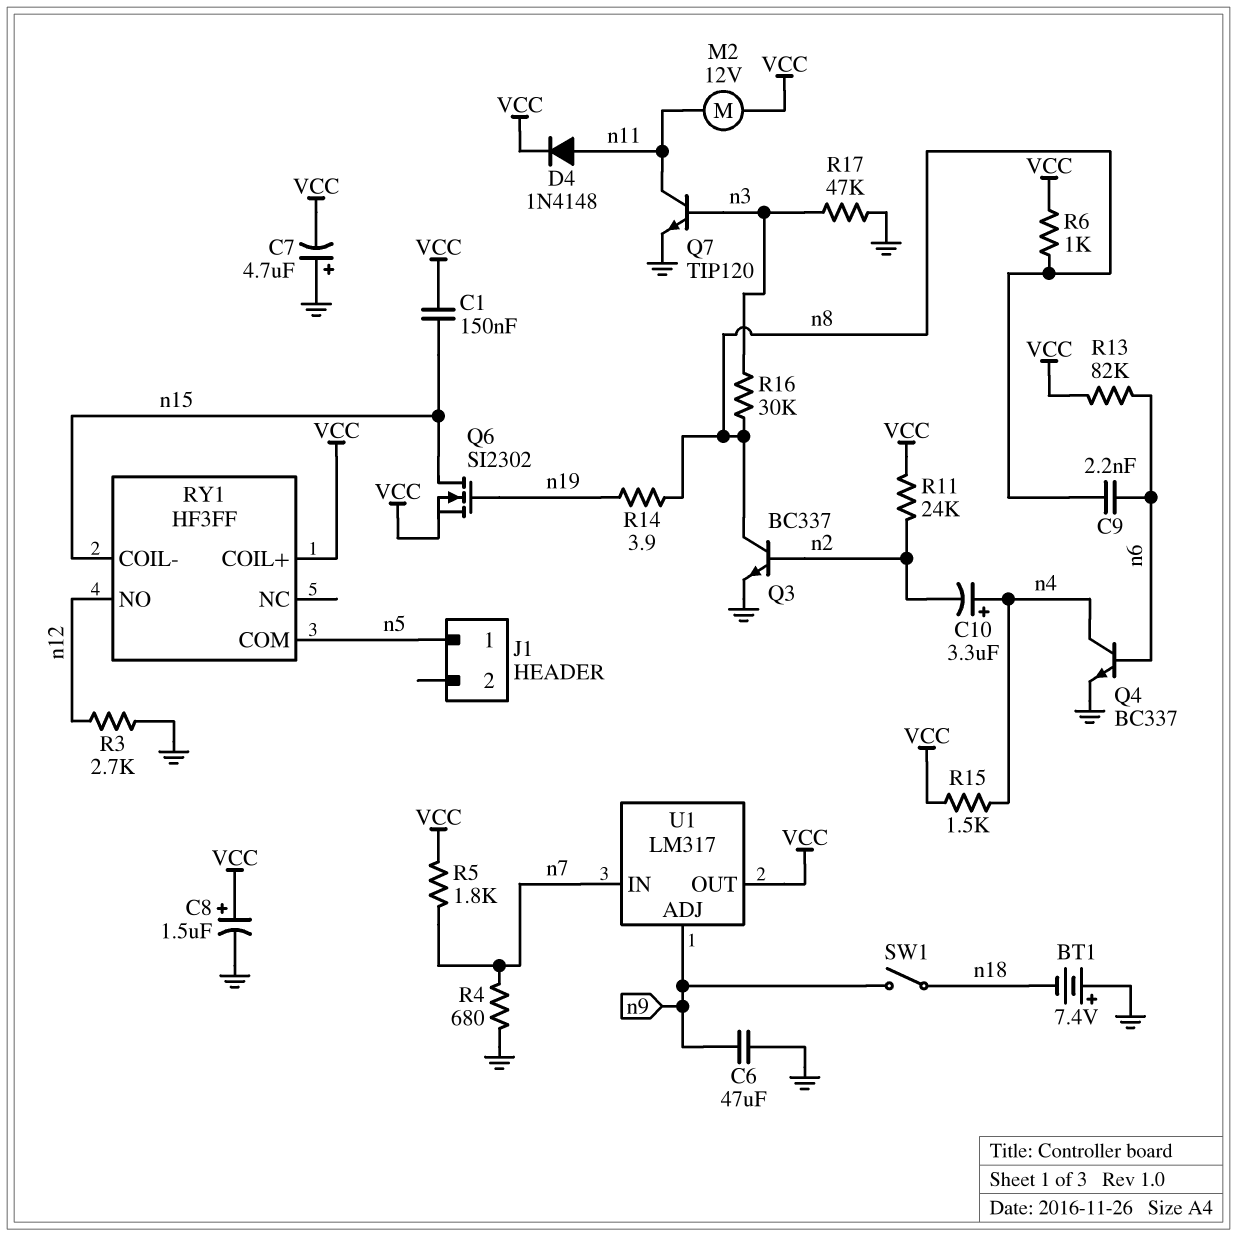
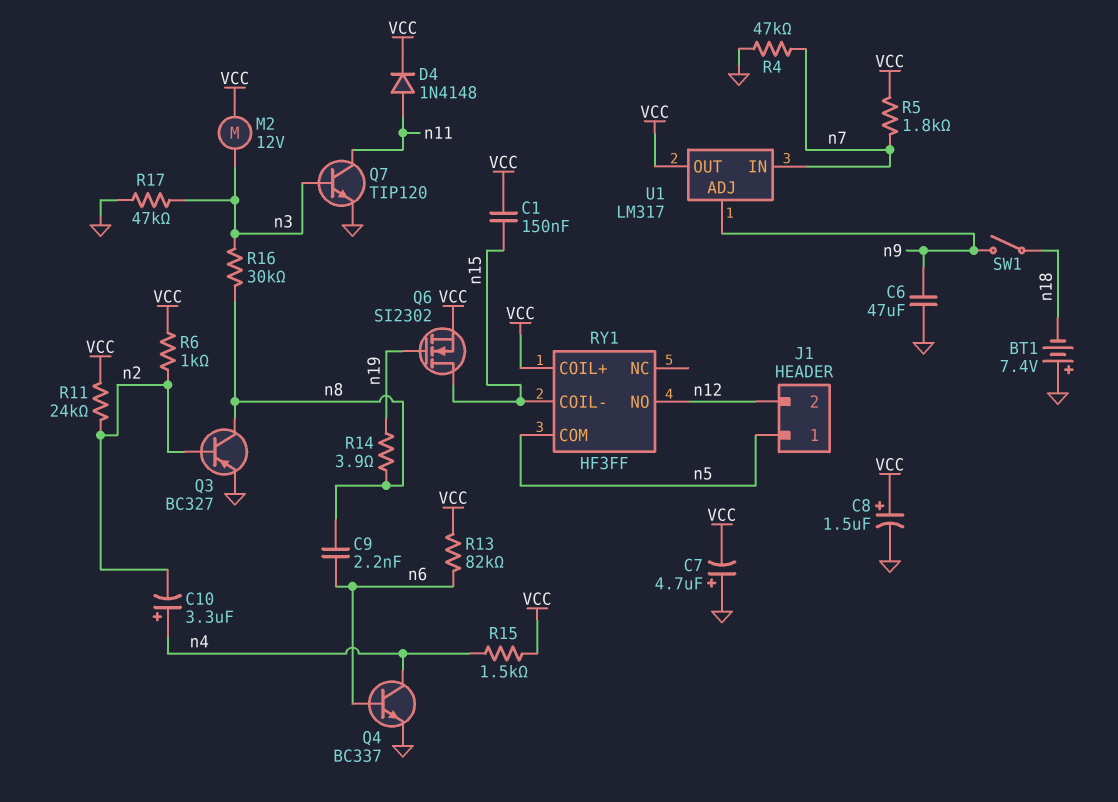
J1 pin 2: none -> n12
M2: motor 12V (VCC, n11) -> motor 12V (VCC, n3)
Q3: NPN BC337 (B n2, C n8, E GND) -> PNP BC327 (B n2, C n8, E GND)
R3: 2.7k (GND, n12) -> none
R4: 680 (GND, n7) -> 47k (GND, n7)
R6: 1k (VCC, n8) -> 1k (VCC, n2)

